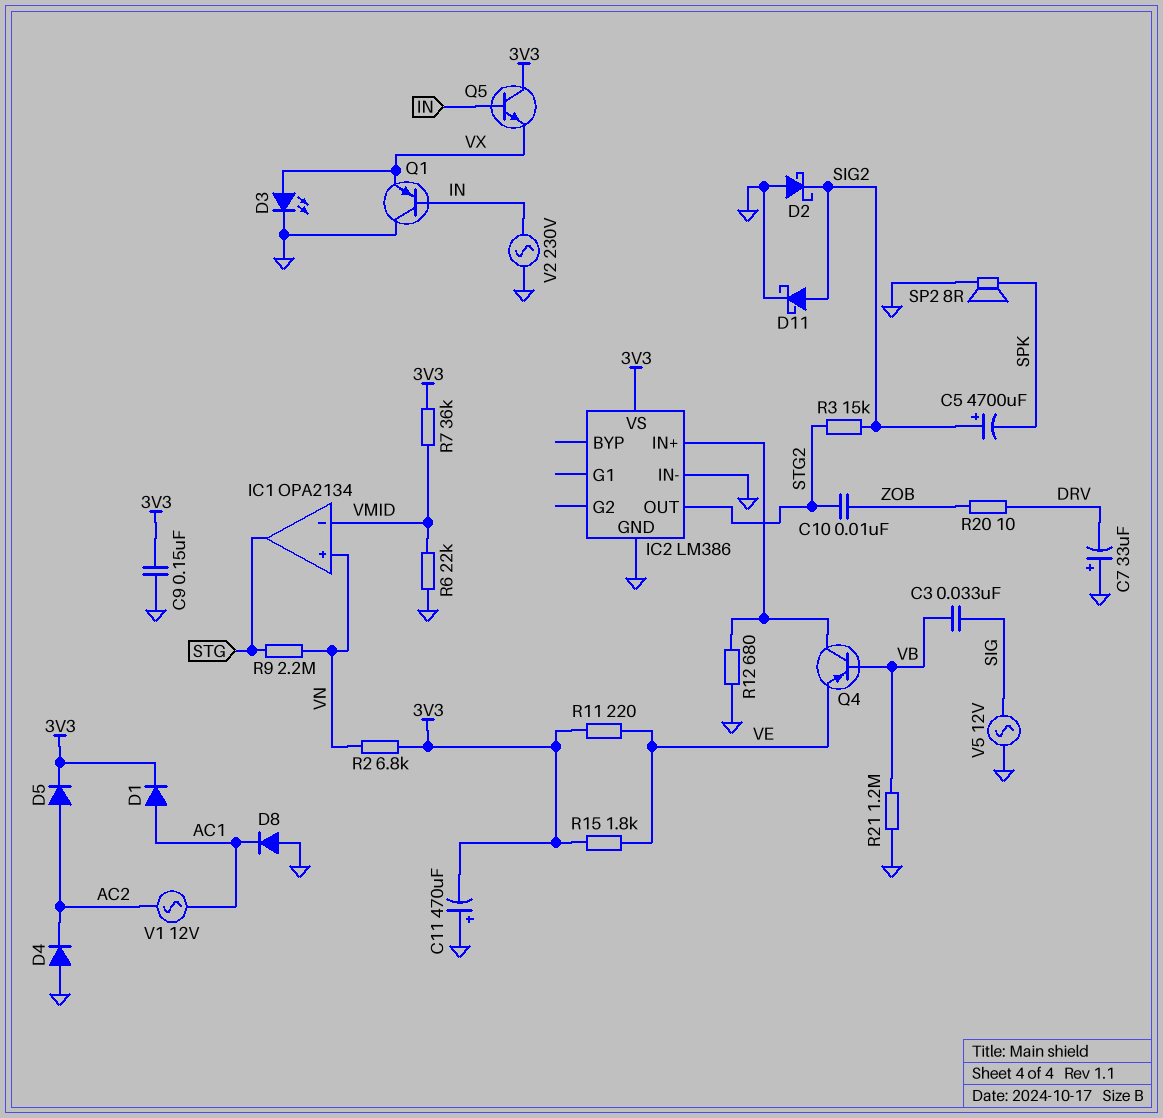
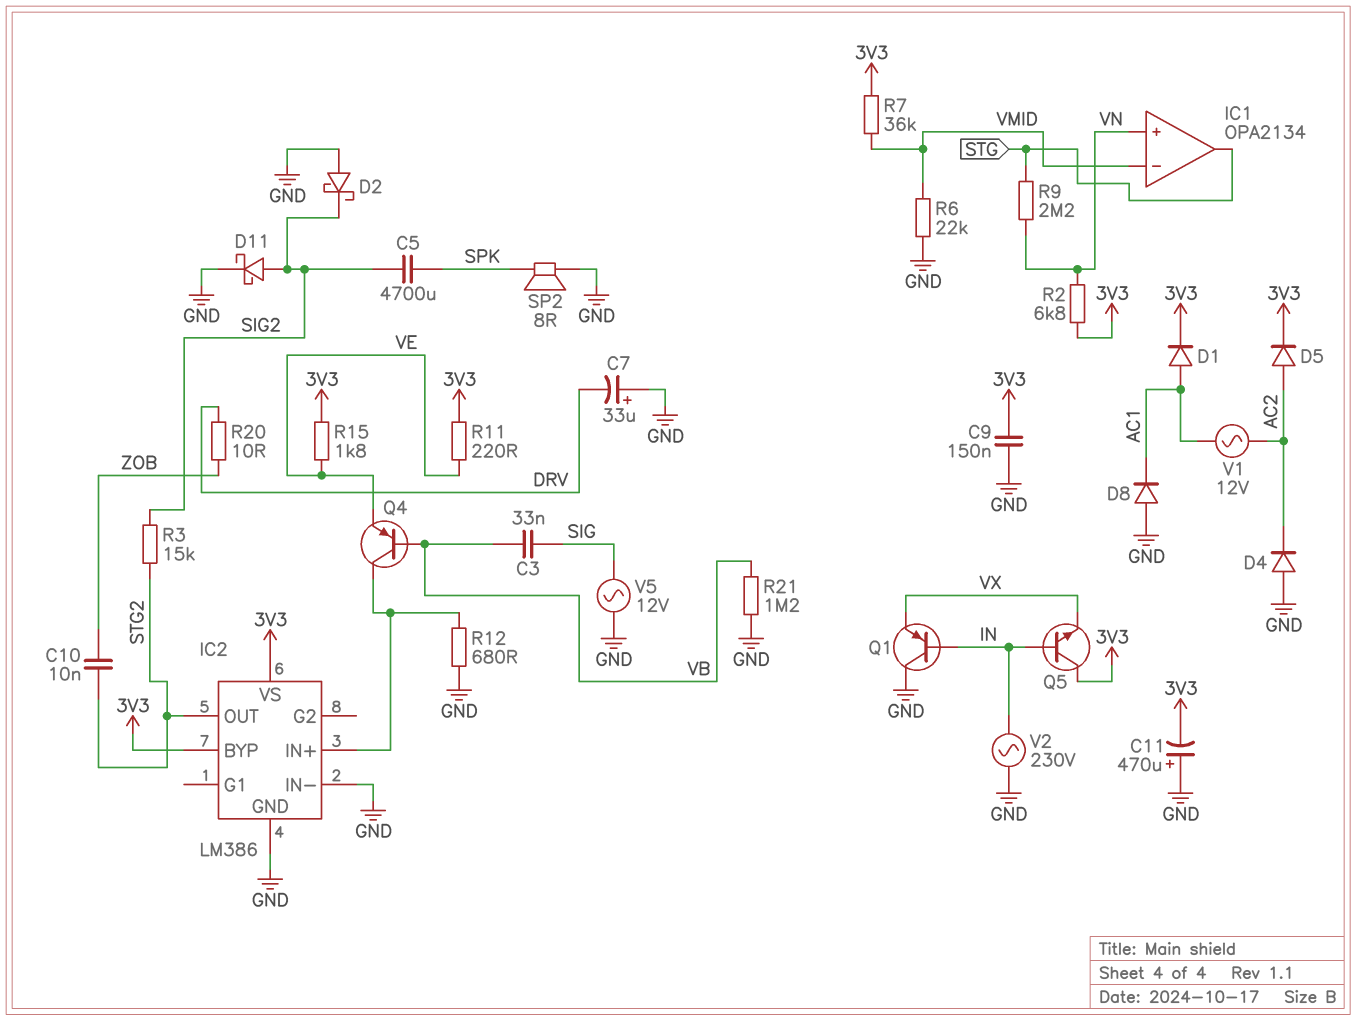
C5: 4700uF (plus SIG2, minus SPK) -> 4700uF (SIG2, SPK)
D3: LED (A VX, K GND) -> none
IC2 pin BYP: none -> 3V3

